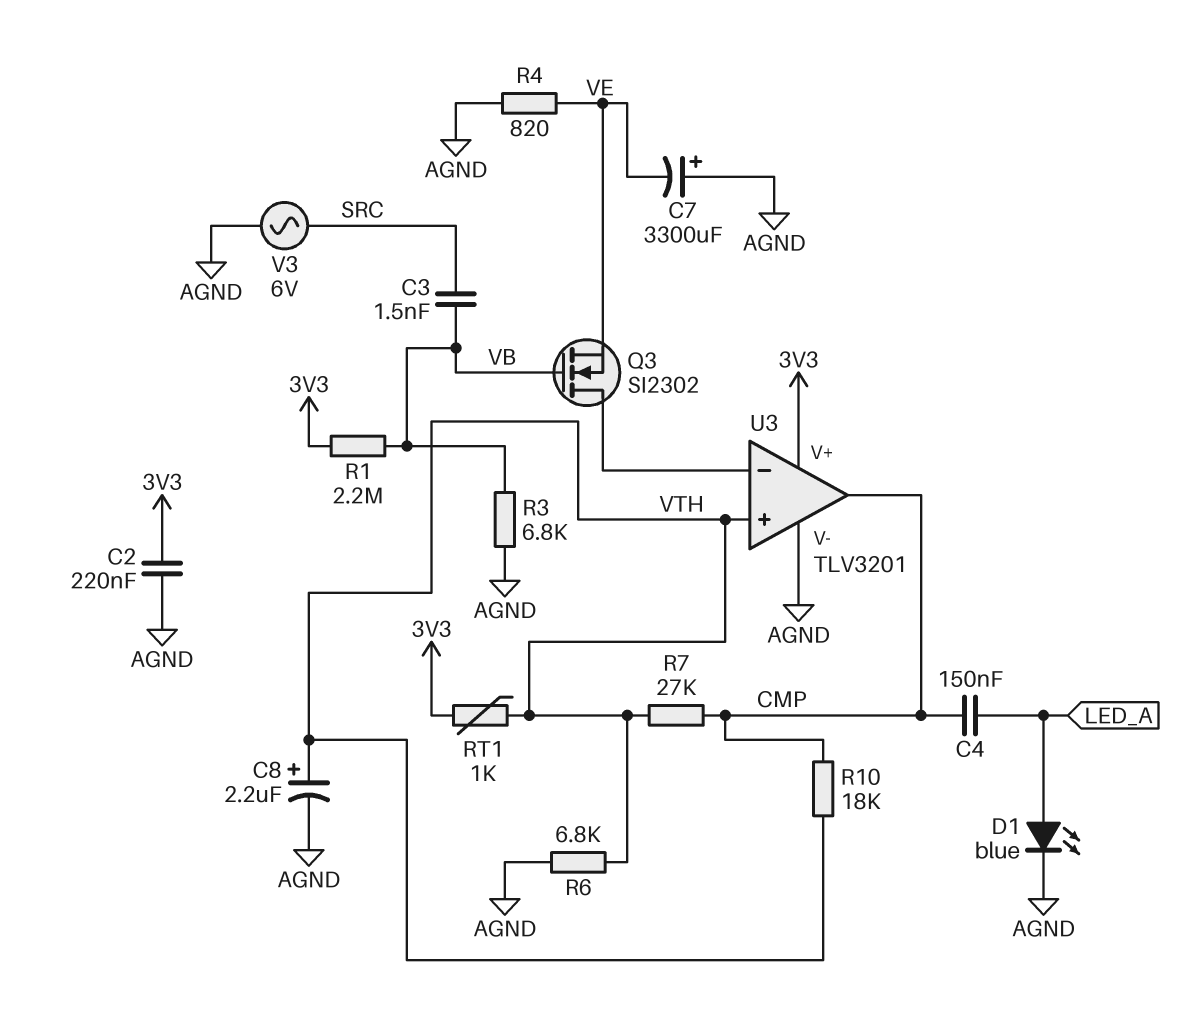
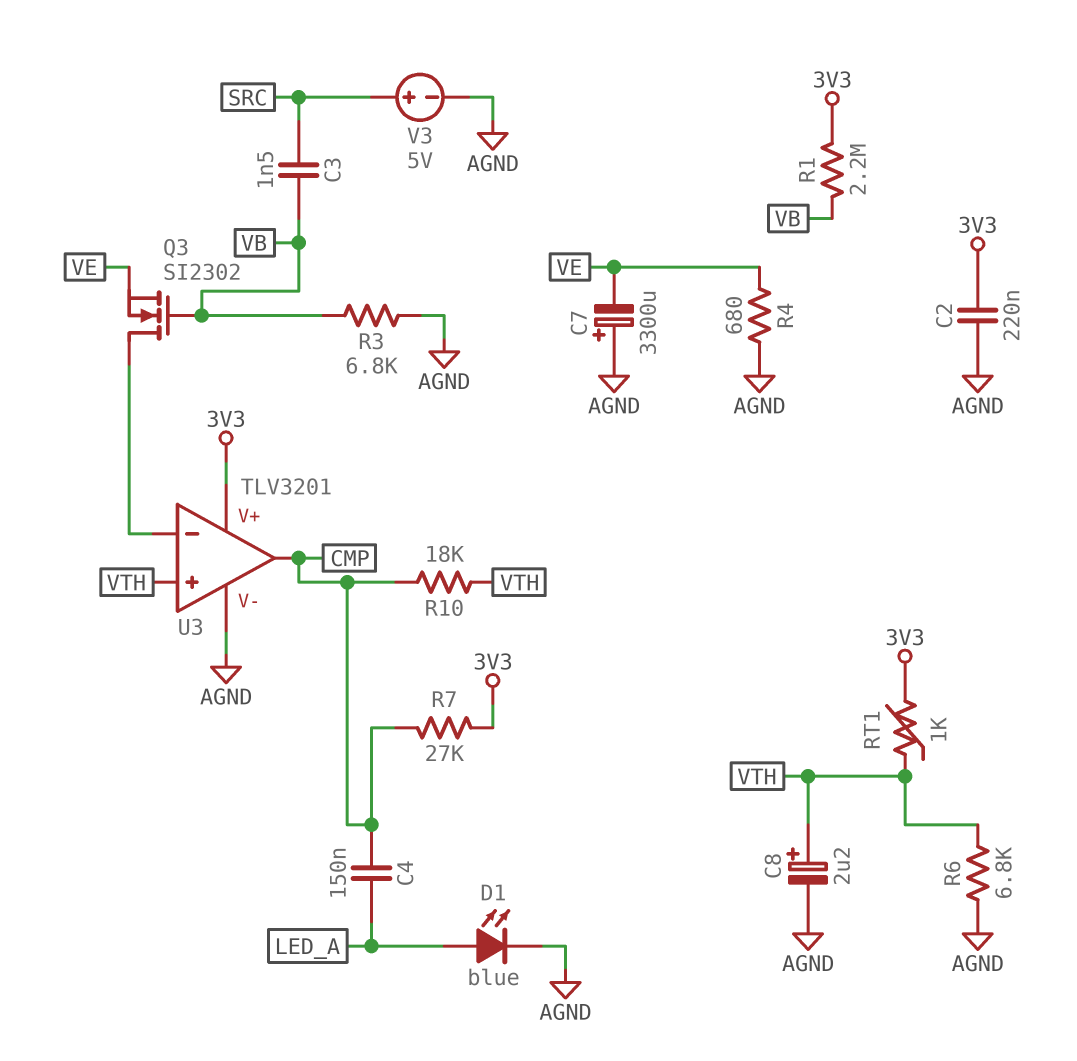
R4: 820 (AGND, VE) -> 680 (AGND, VE)
R7: 27k (CMP, VTH) -> 27k (3V3, CMP)
V3: AC 6V (AGND, SRC) -> 5V (plus SRC, minus AGND)

